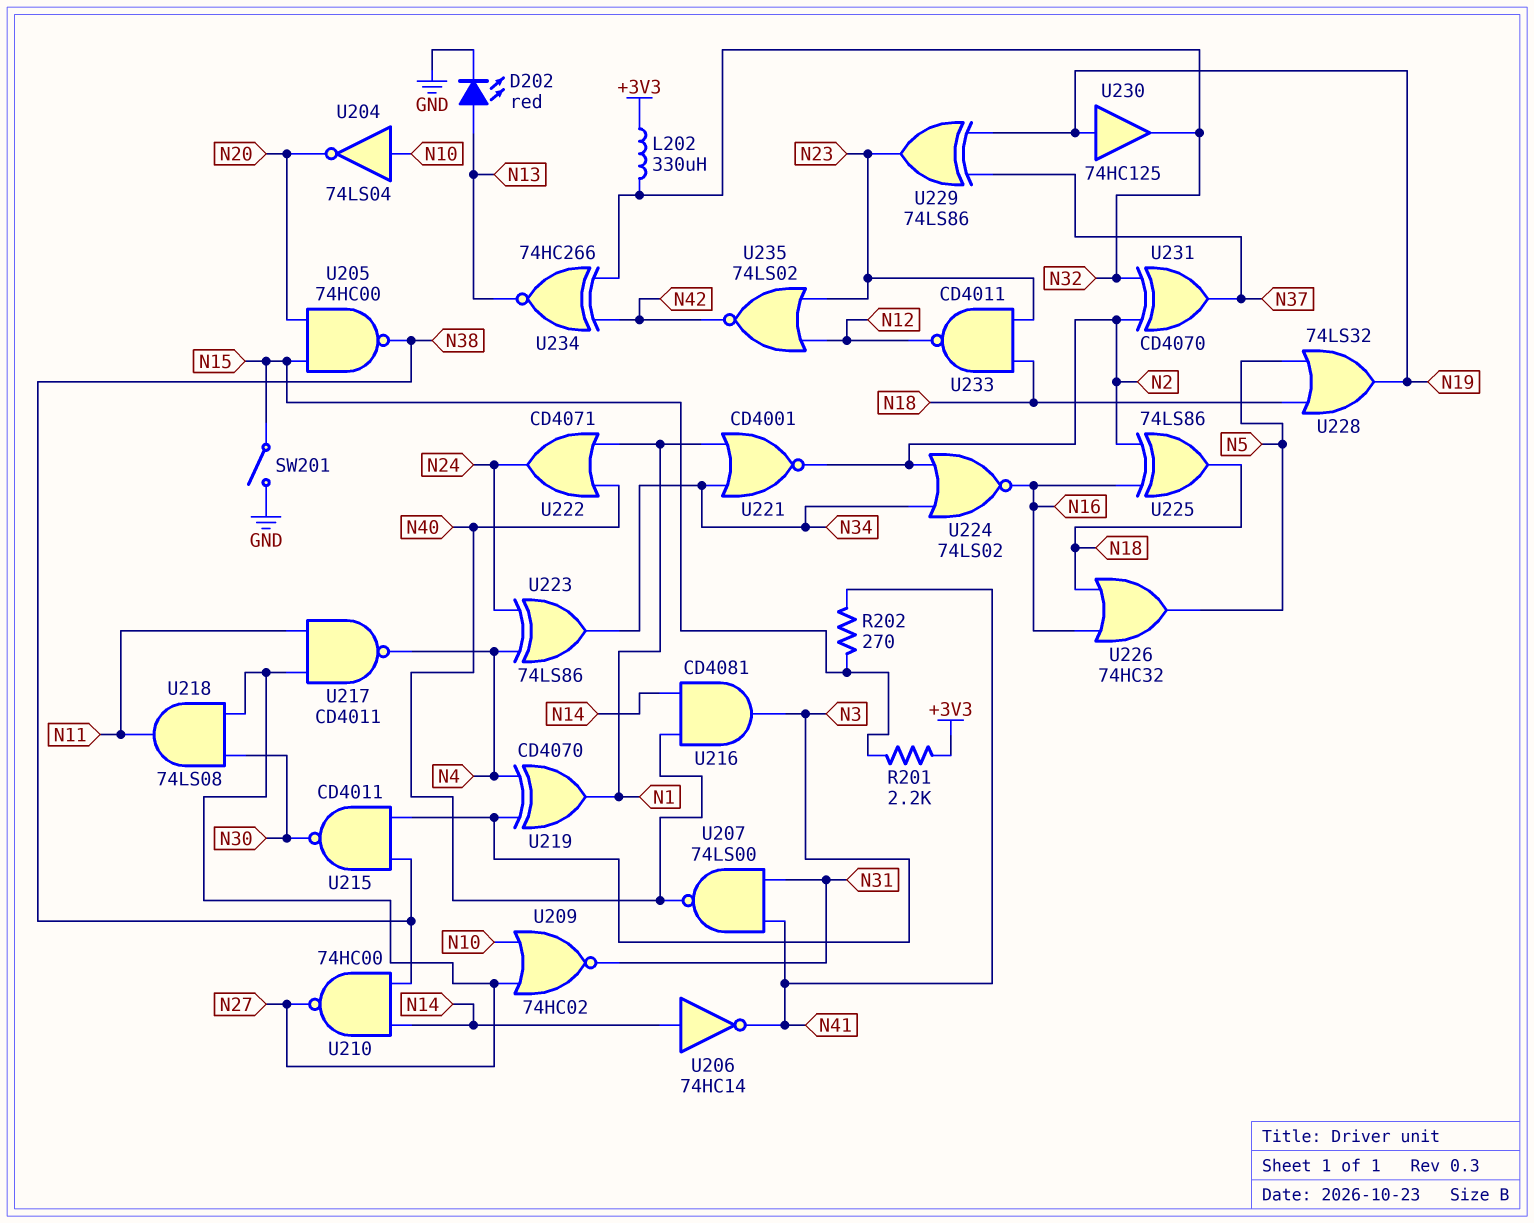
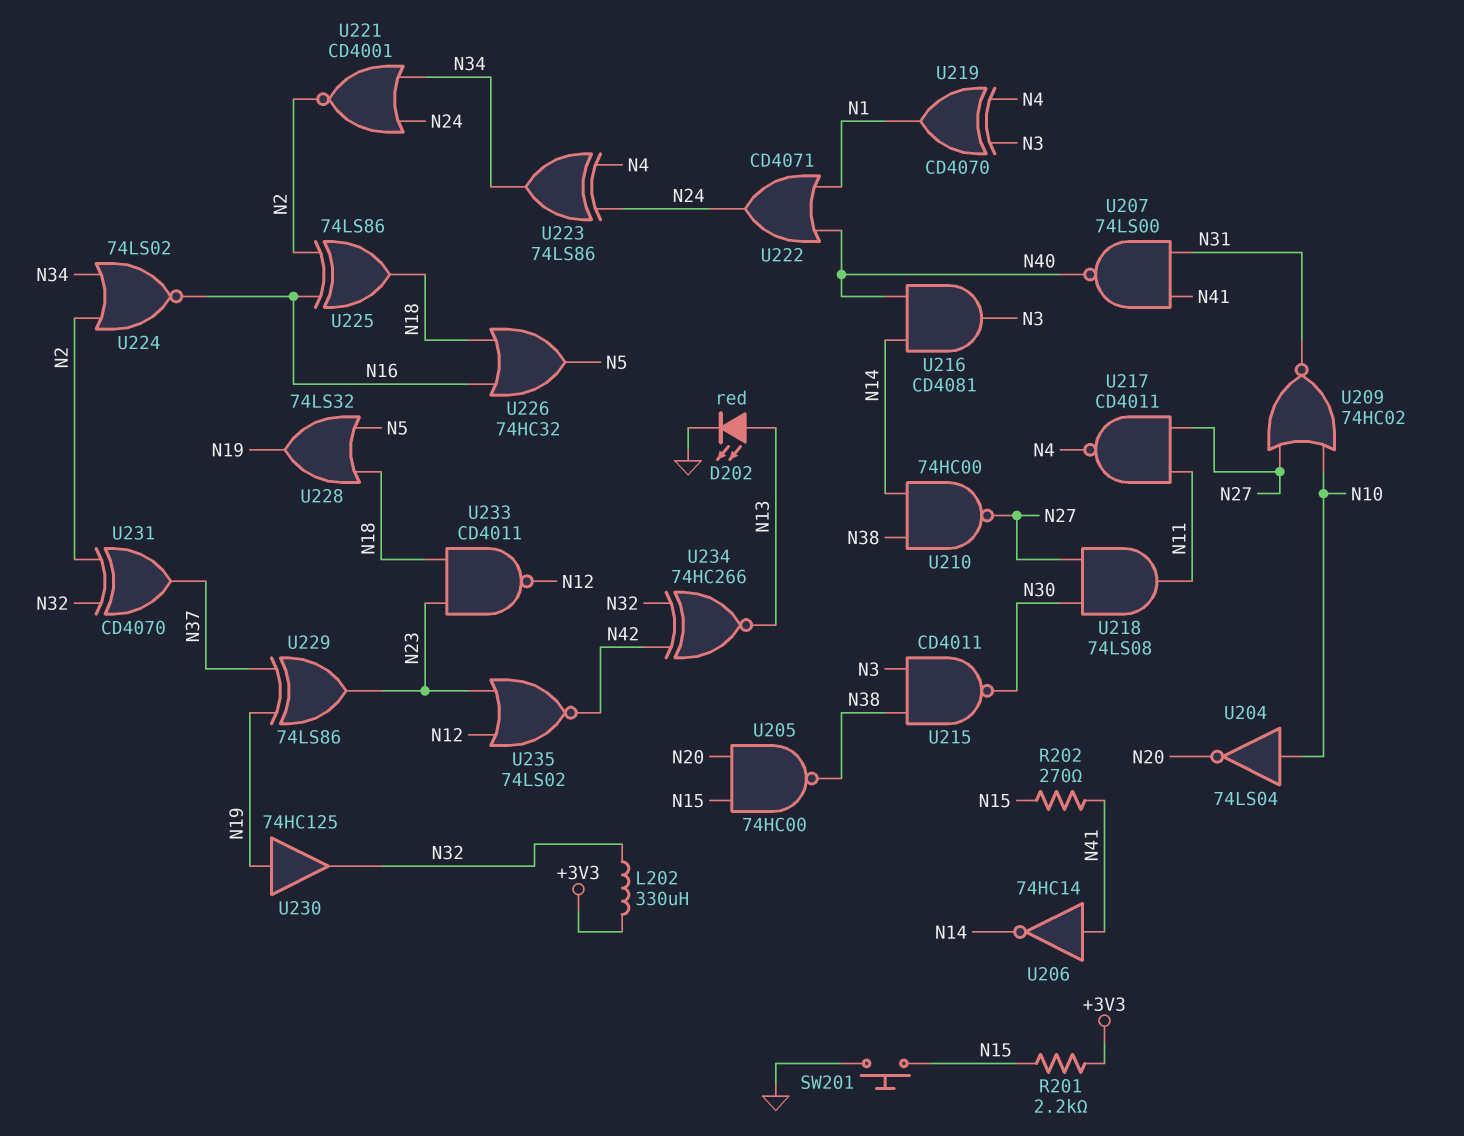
SW201: switch (GND, N15) -> button (GND, N15)
U206: NOT 74HC14 (in N14, out N41) -> NOT 74HC14 (in N41, out N14)
U221: NOR CD4001 (in N1, in N34, out N2) -> NOR CD4001 (in N24, in N34, out N2)

